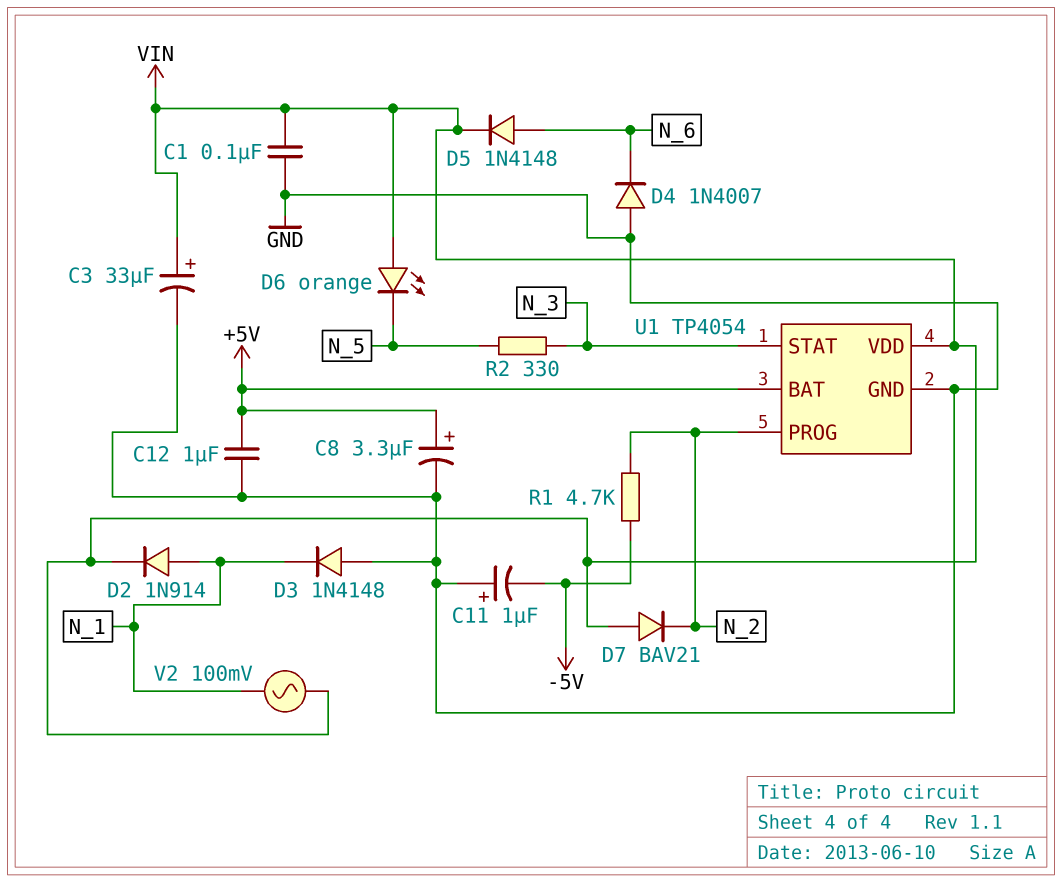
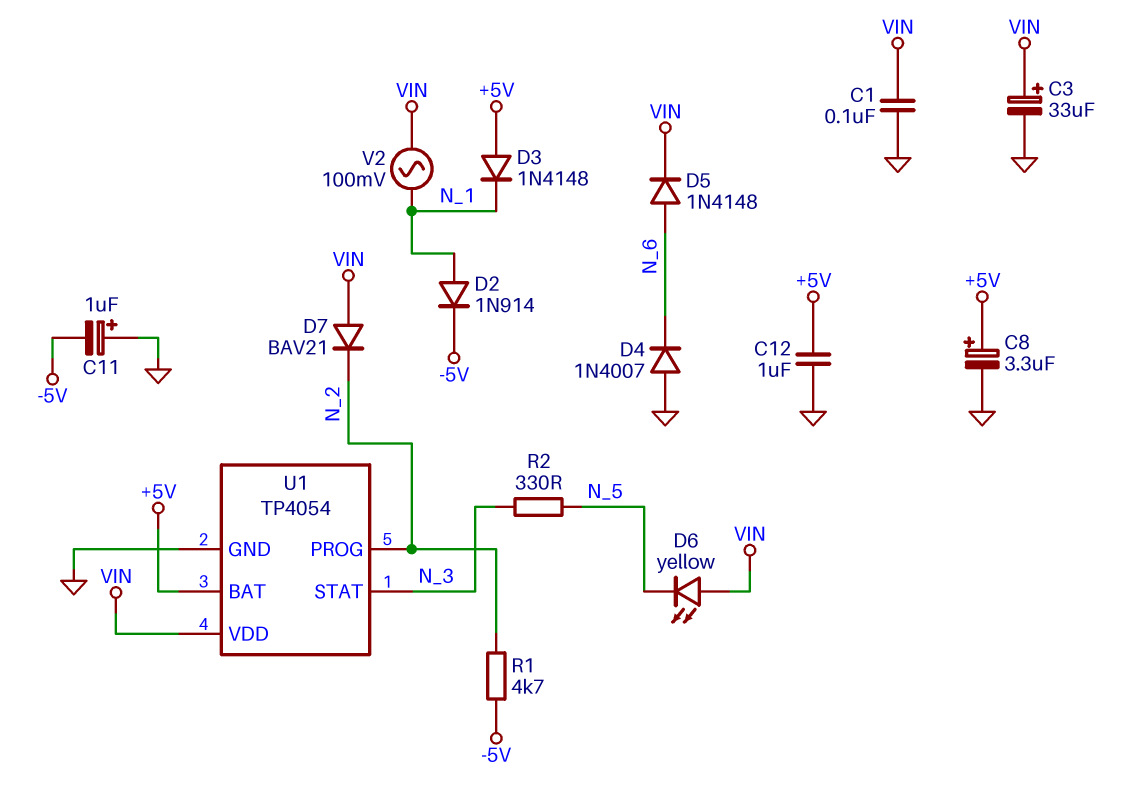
D2: diode 1N914 (A N_1, K VIN) -> diode 1N914 (A N_1, K -5V)
D3: diode 1N4148 (A GND, K N_1) -> diode 1N4148 (A +5V, K N_1)
D6: LED orange (A VIN, K N_5) -> LED yellow (A VIN, K N_5)

